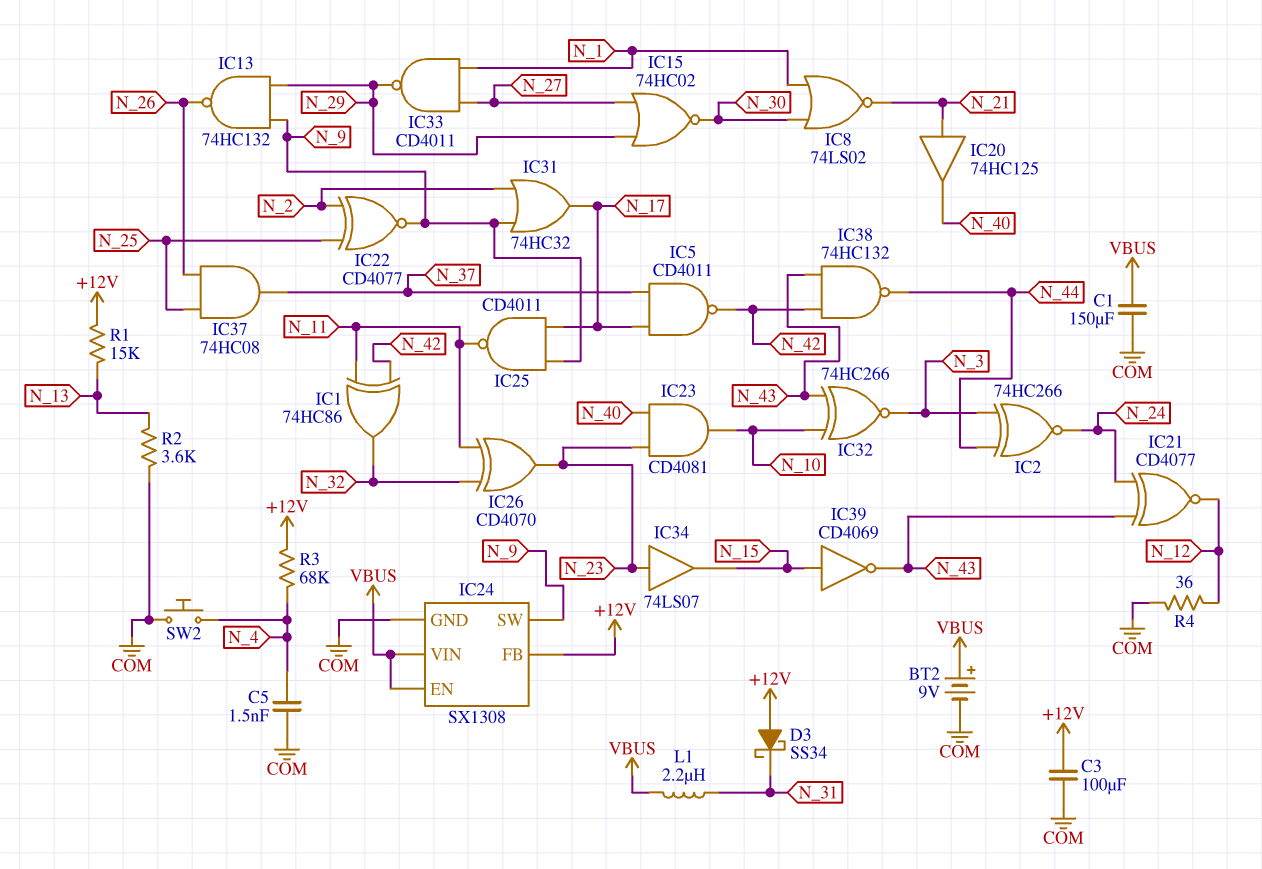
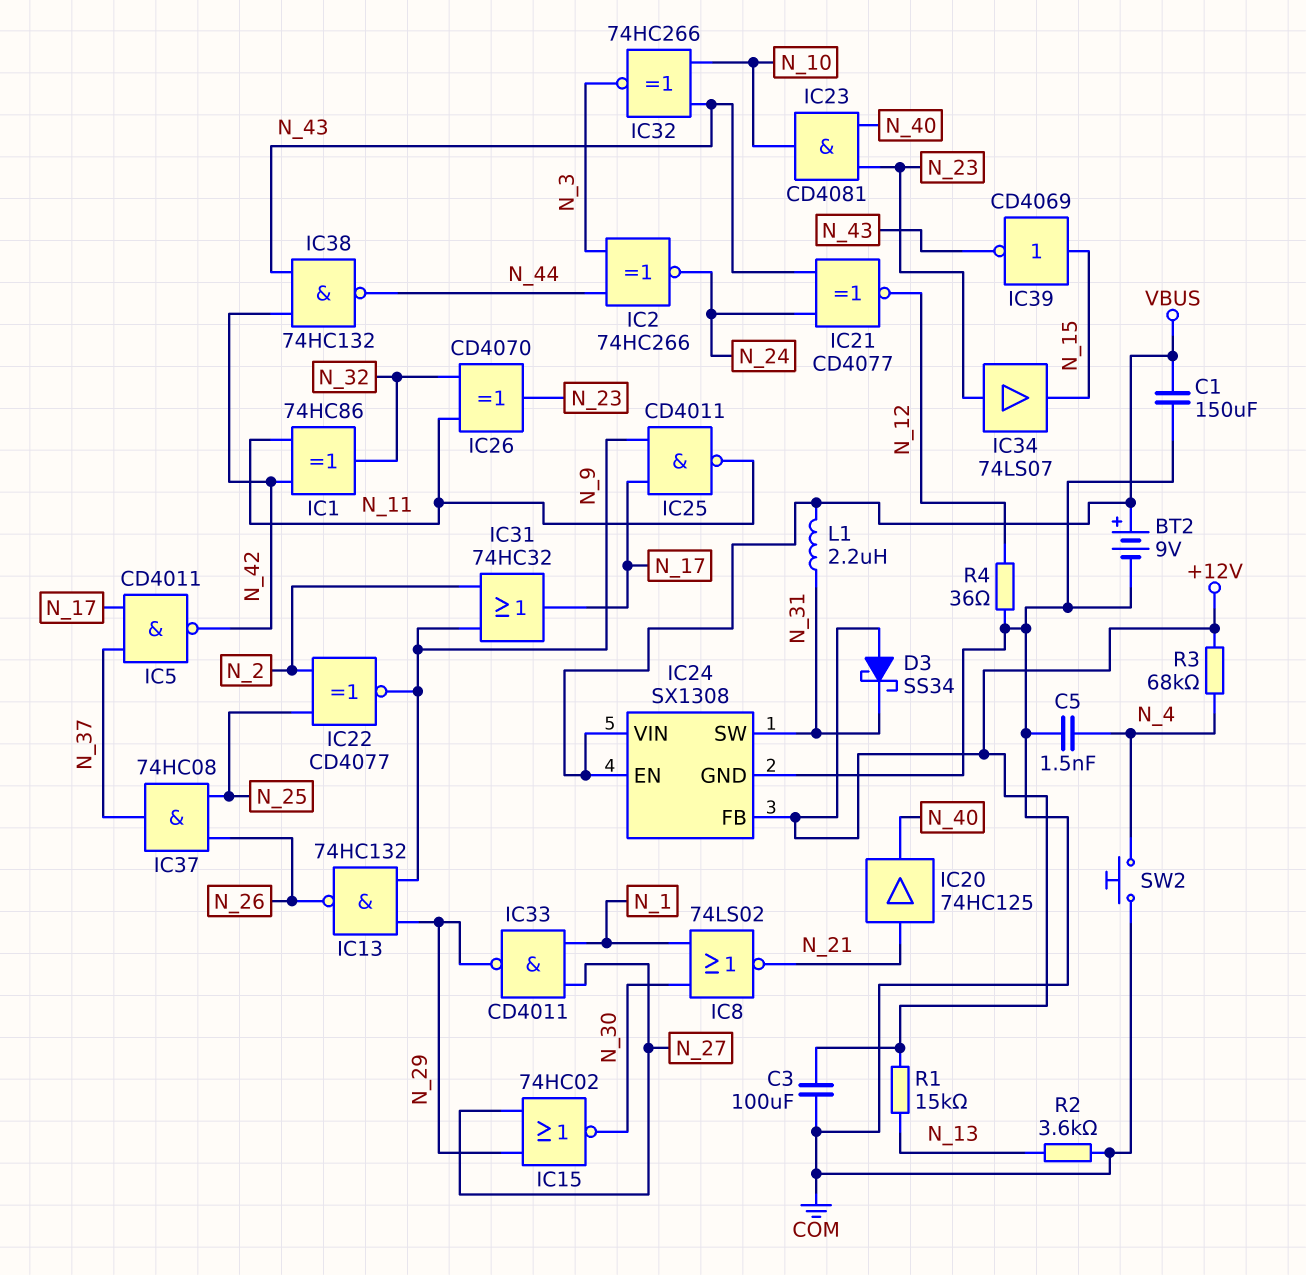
IC24 pin SW: N_9 -> N_31

